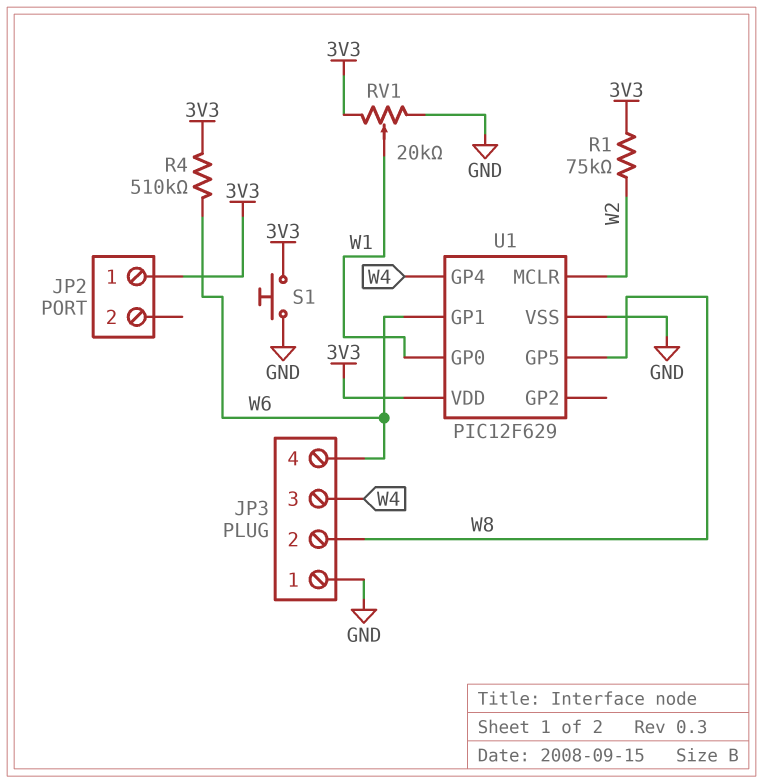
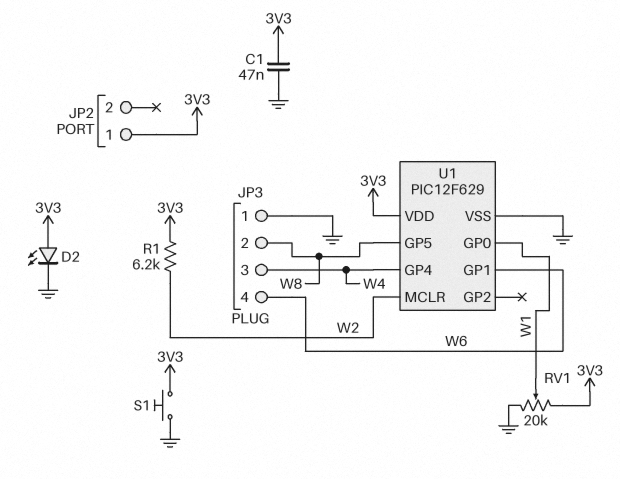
C1: none -> 47nF (3V3, GND)
D2: none -> LED (A 3V3, K GND)
R1: 75k (3V3, W2) -> 6.2k (3V3, W2)
R4: 510k (3V3, W6) -> none

